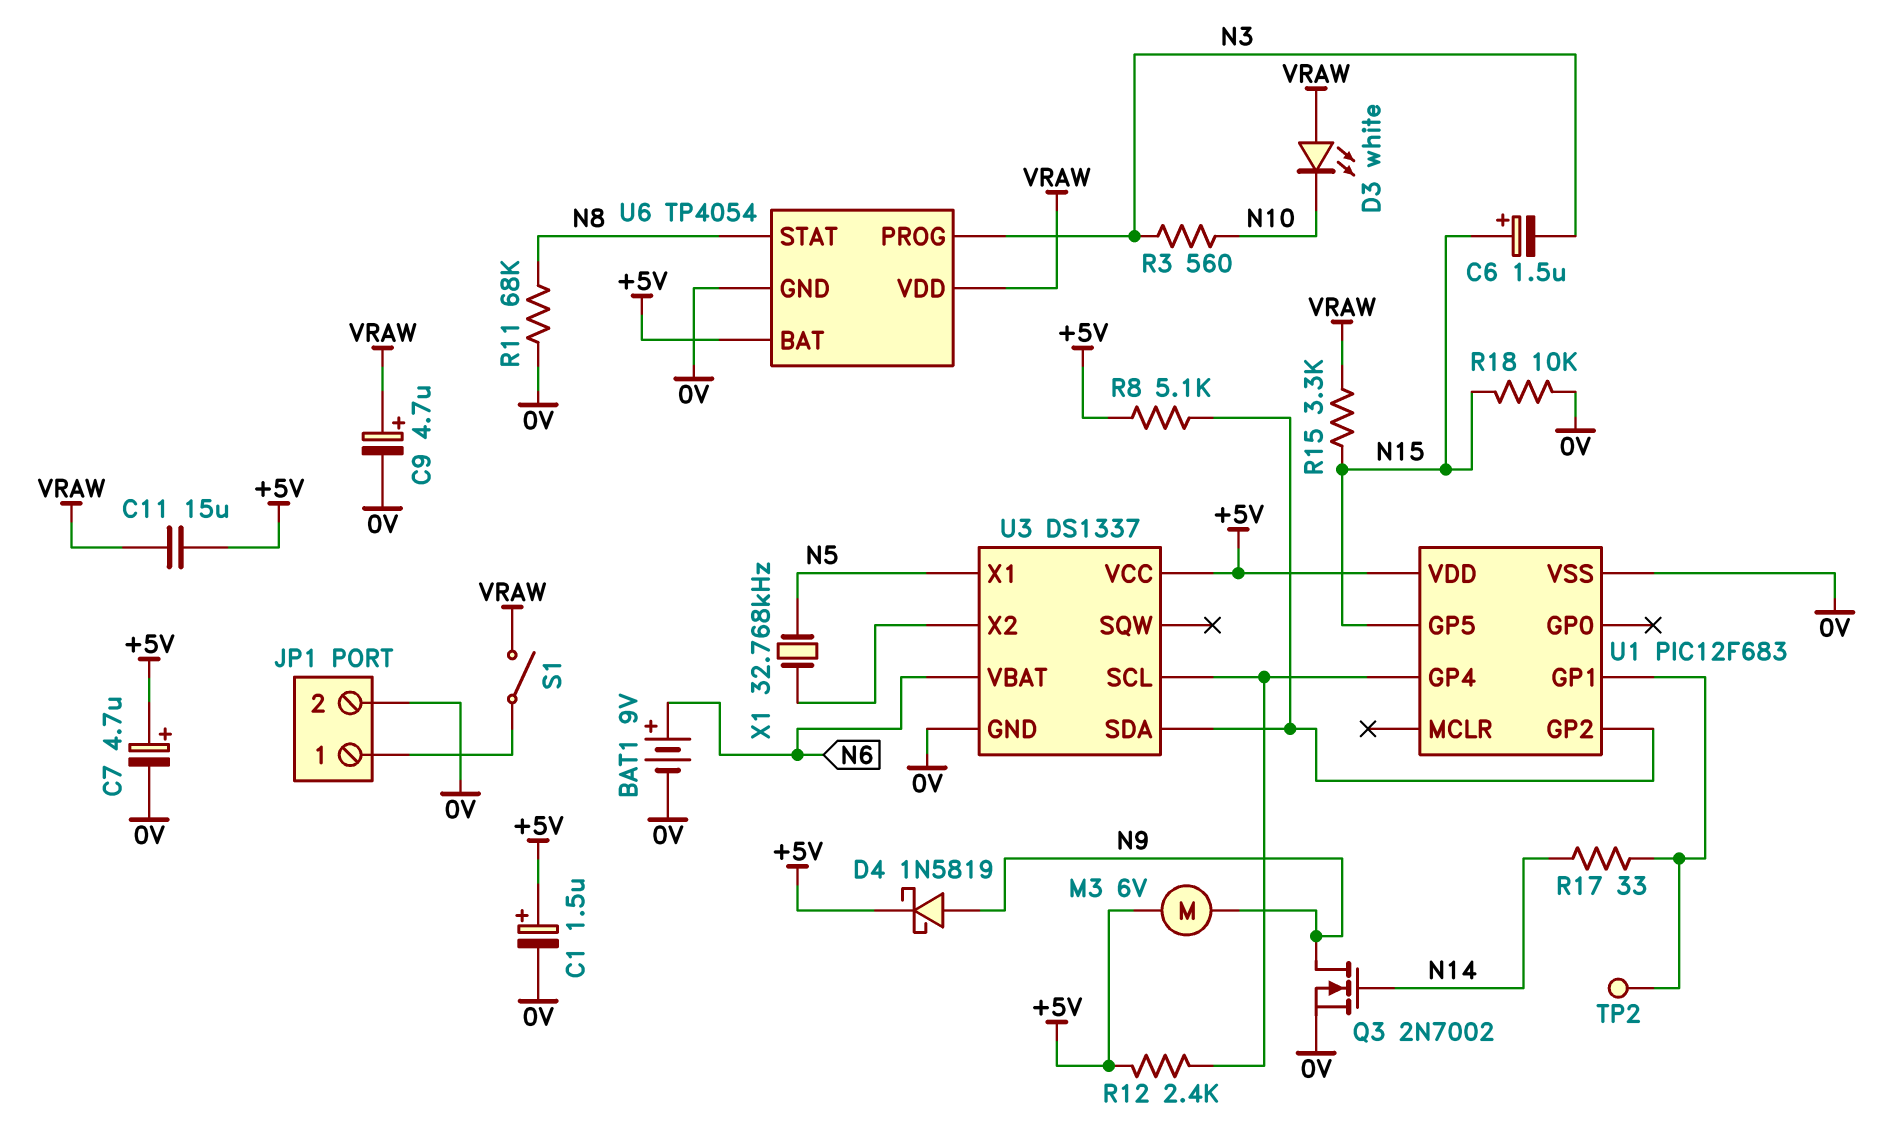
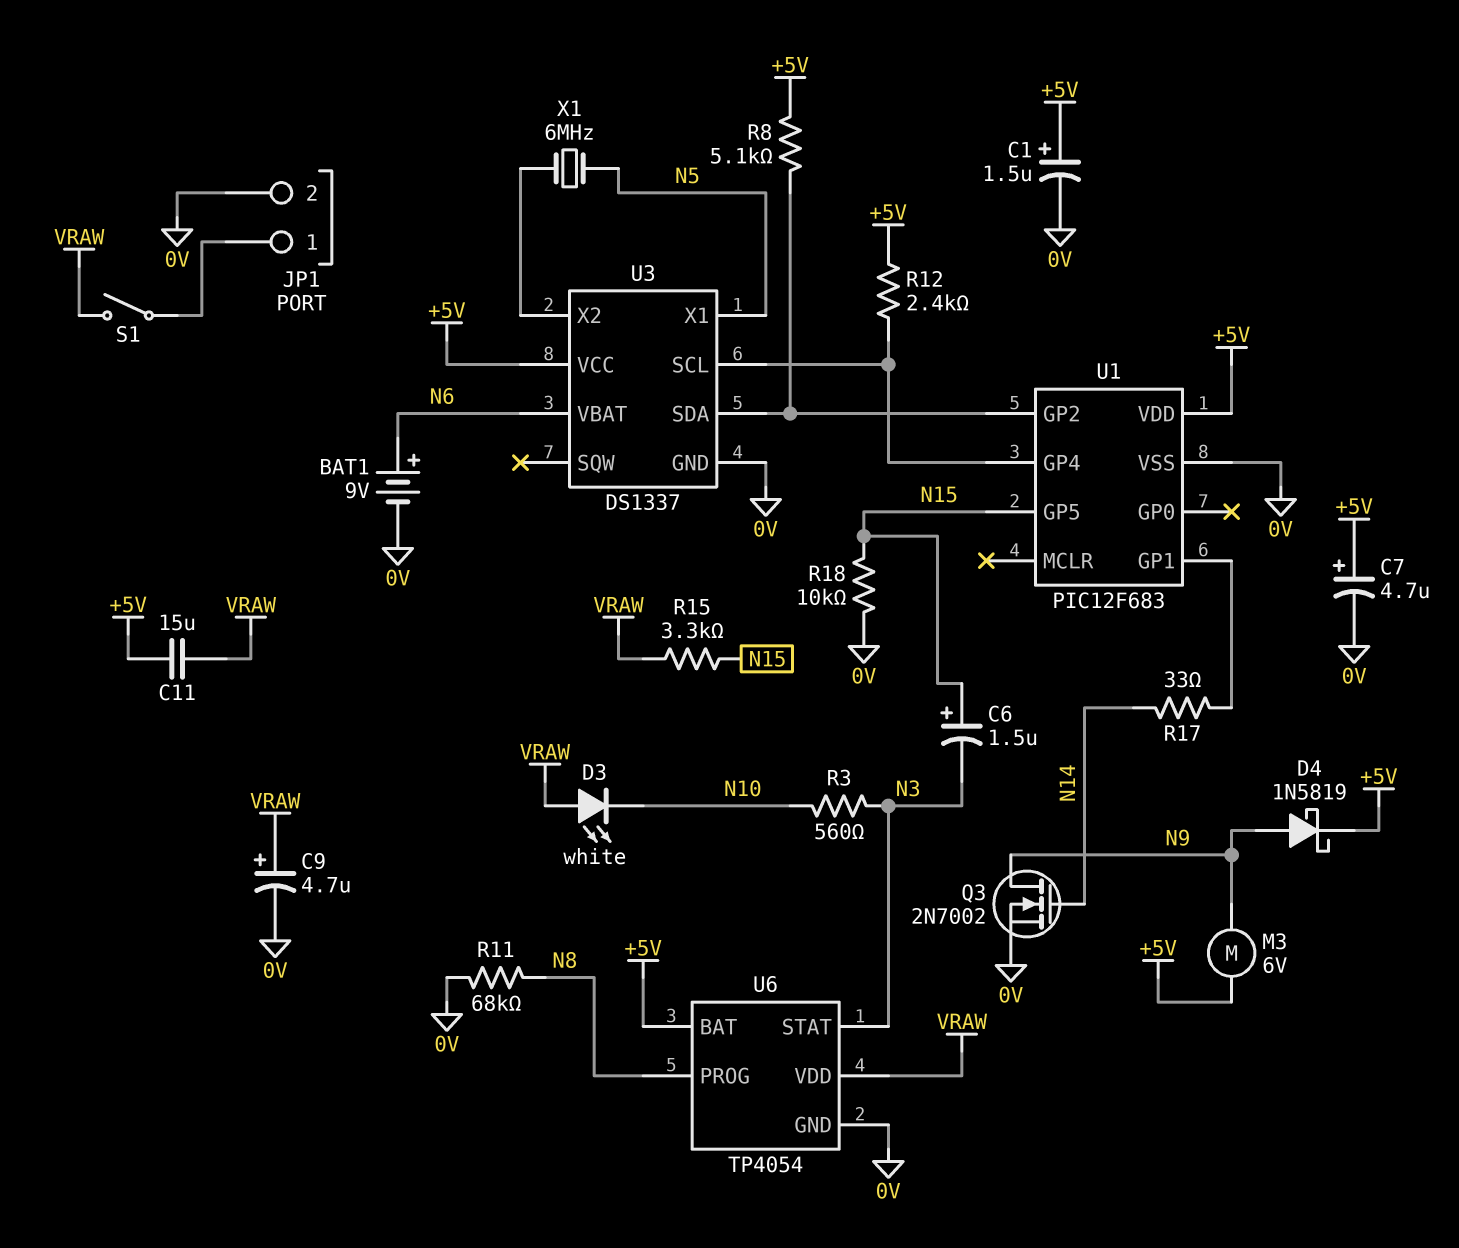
TP2: test point (U1/GP1) -> none
U6 pin PROG: N3 -> N8
U6 pin STAT: N8 -> N3
X1: 32.768kHz (N5, U3/X2) -> 6MHz (N5, U3/X2)

